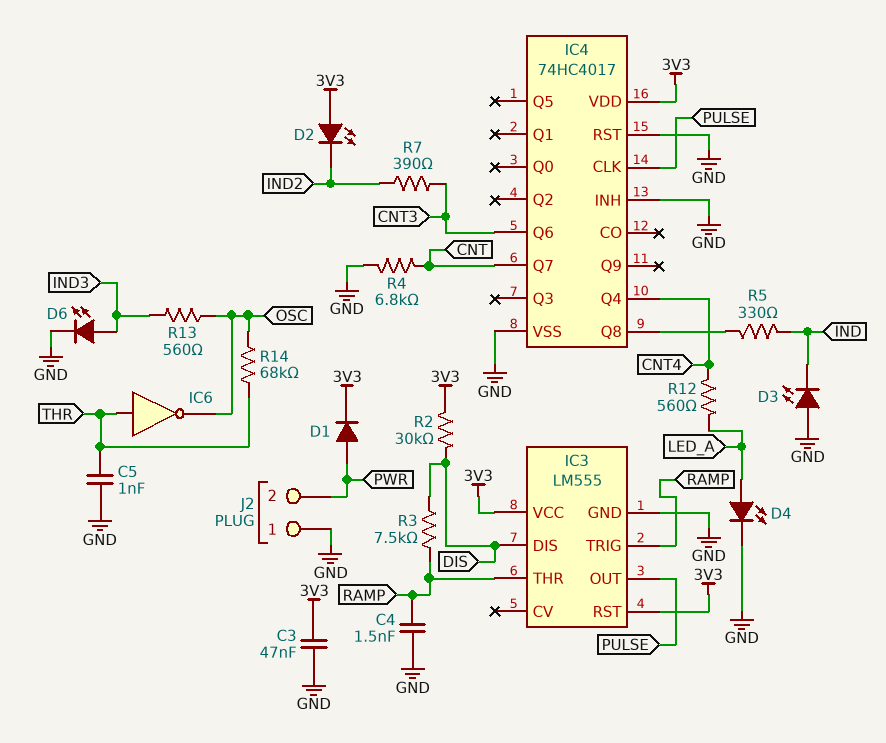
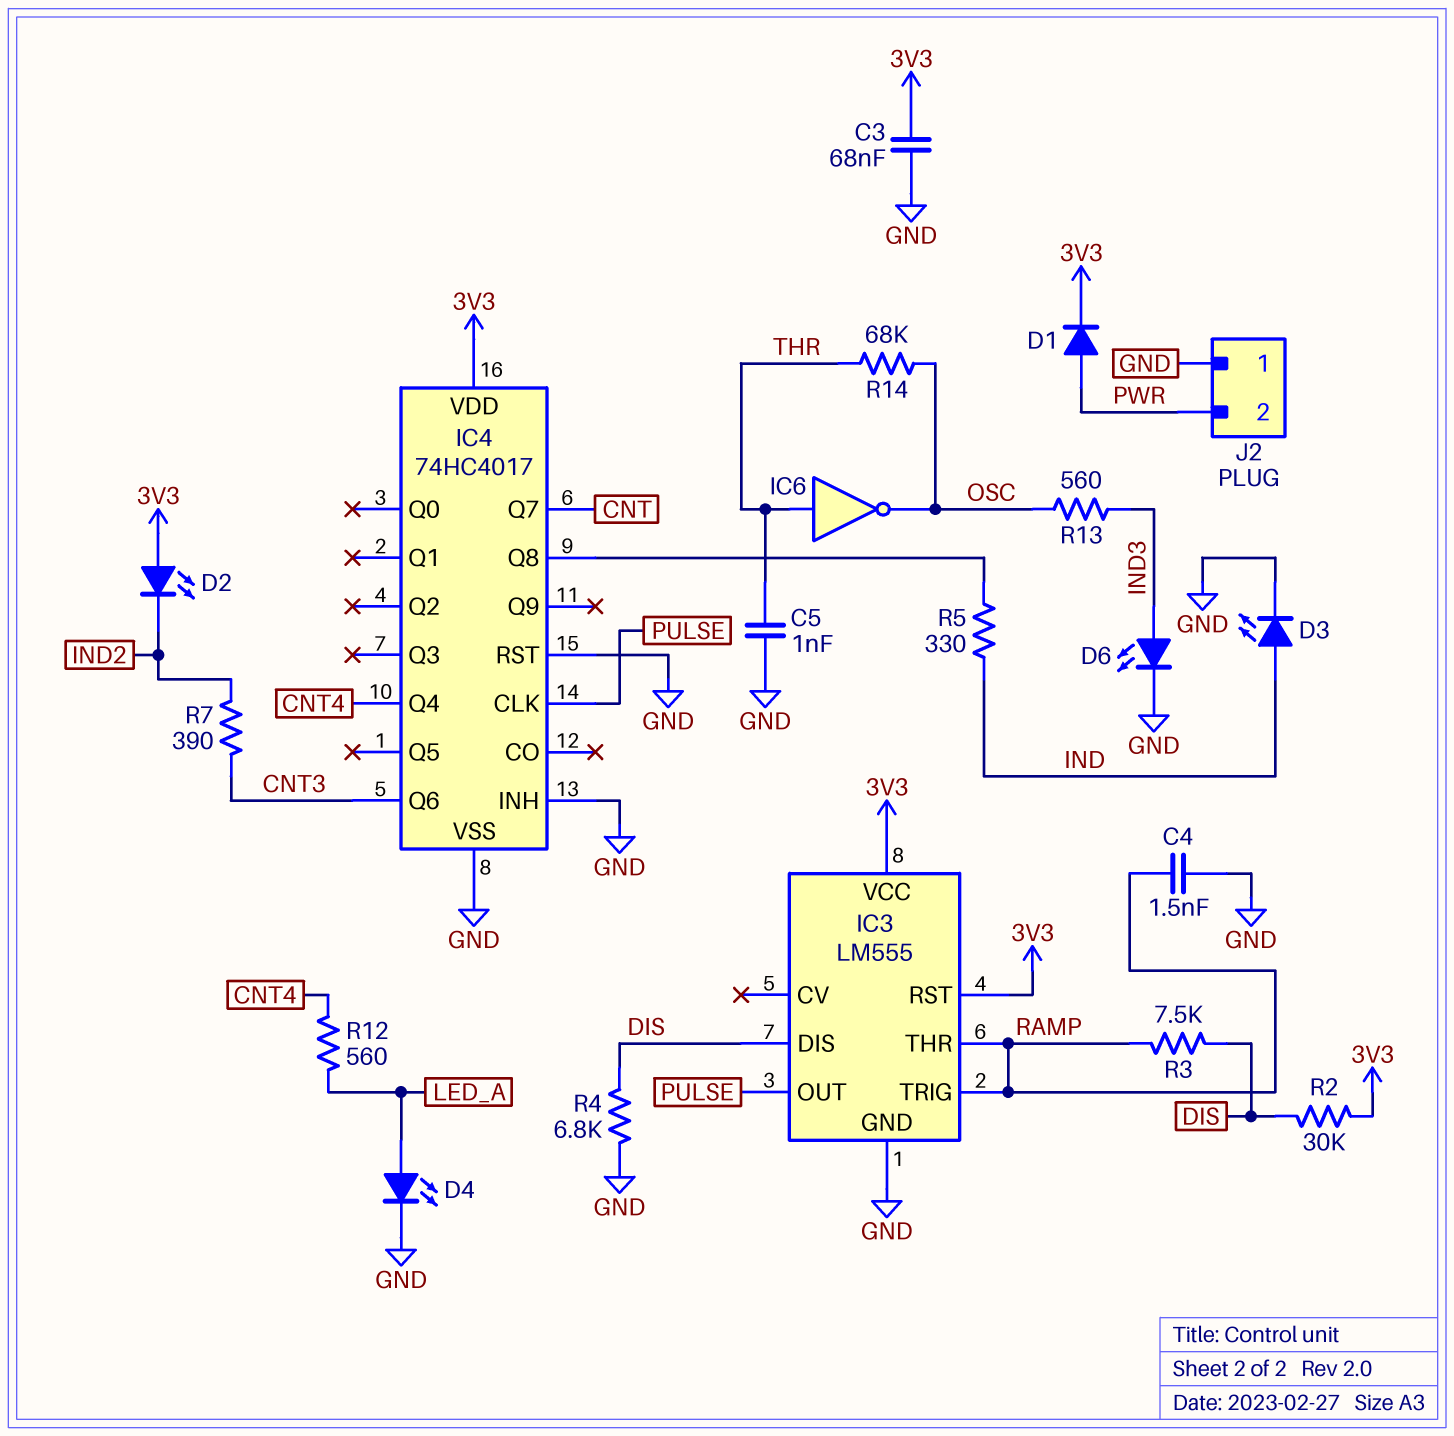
C3: 47nF (3V3, GND) -> 68nF (3V3, GND)
D3: LED (A GND, K IND) -> LED (A IND, K GND)
R4: 6.8k (CNT, GND) -> 6.8k (DIS, GND)

